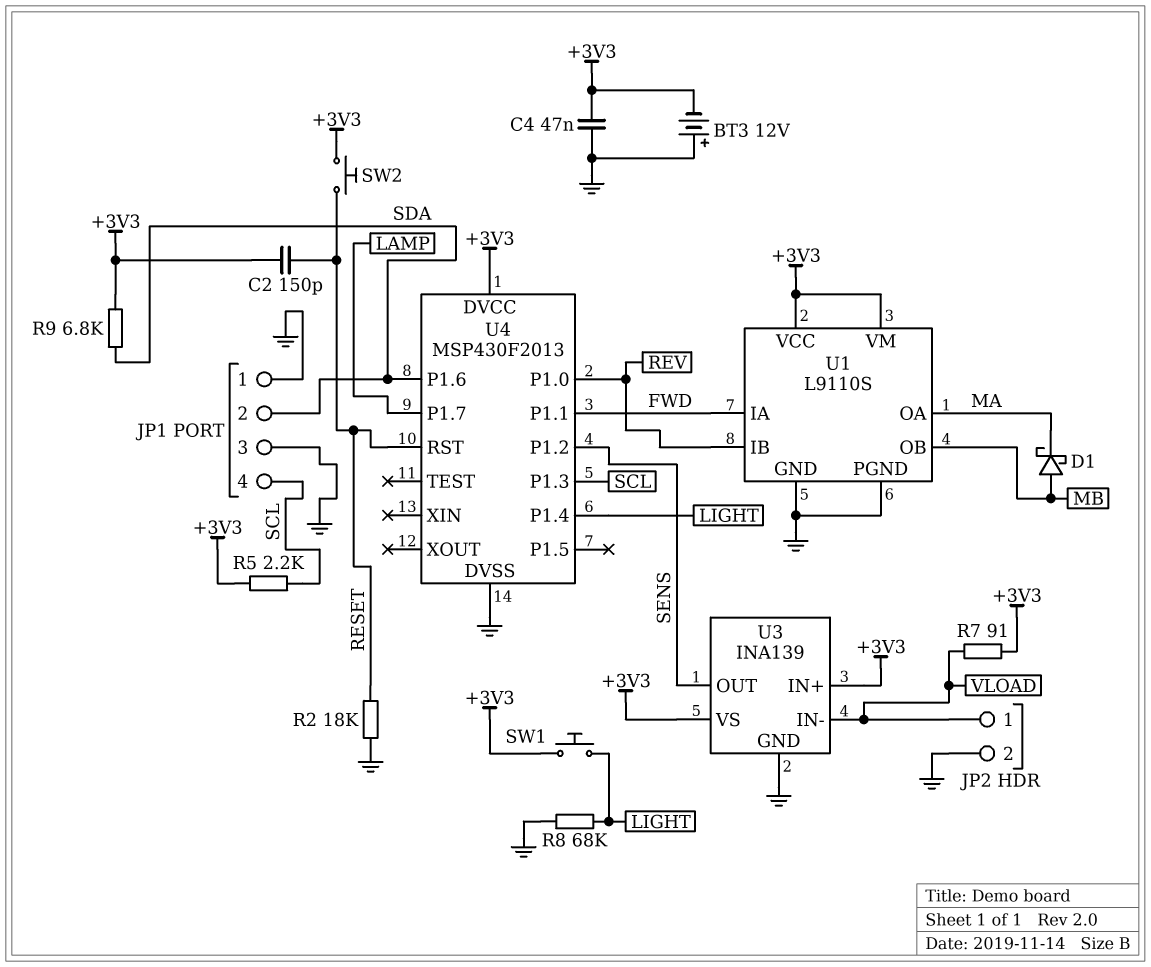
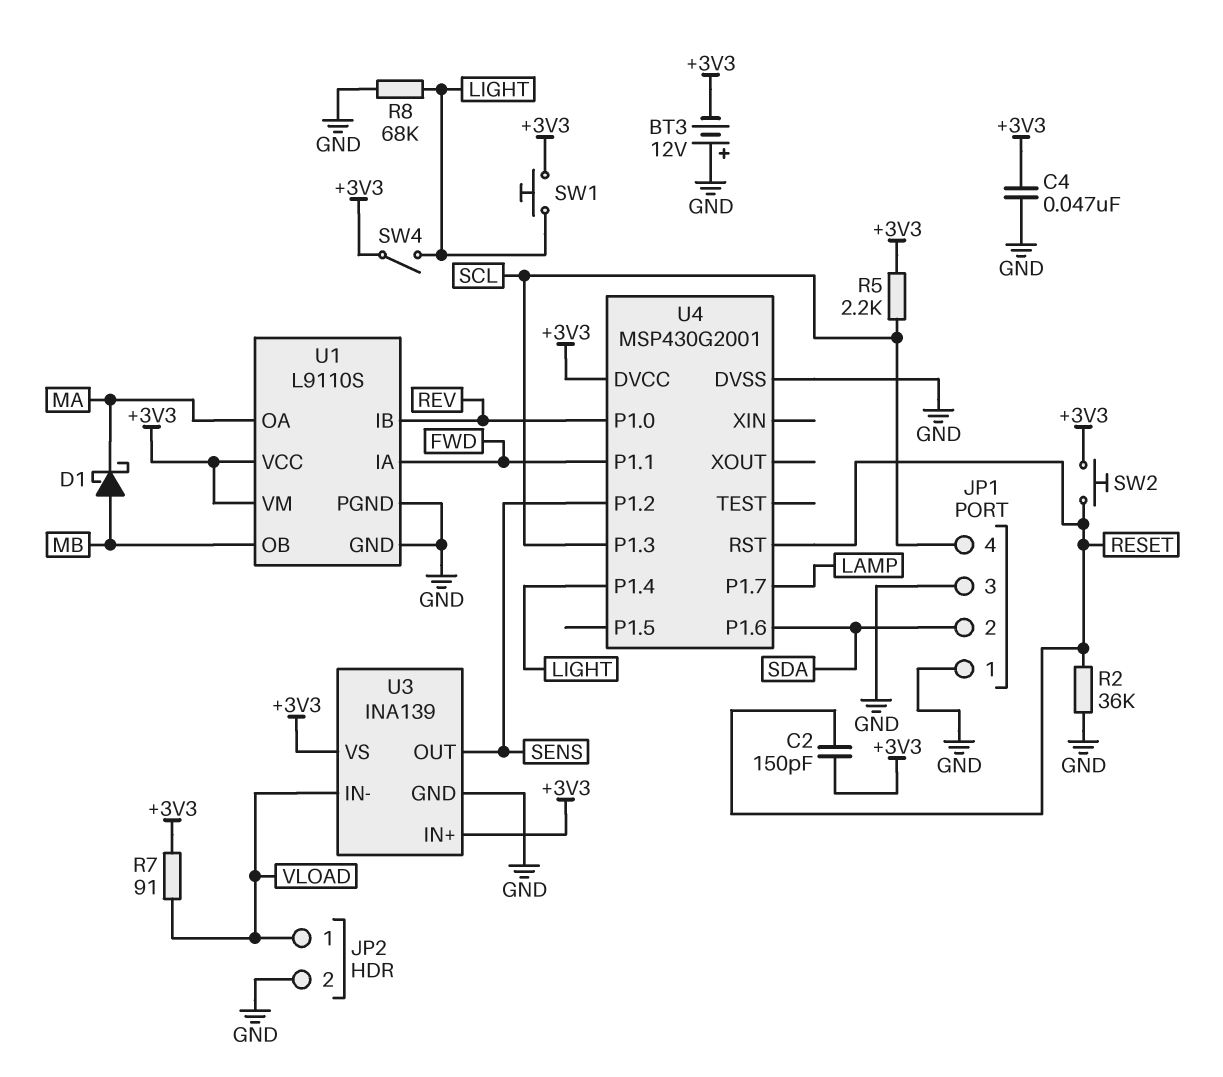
R2: 18k (GND, RESET) -> 36k (GND, RESET)
R9: 6.8k (+3V3, SDA) -> none
SW4: none -> switch (+3V3, LIGHT)
U4: MSP430F2013 -> MSP430G2001

